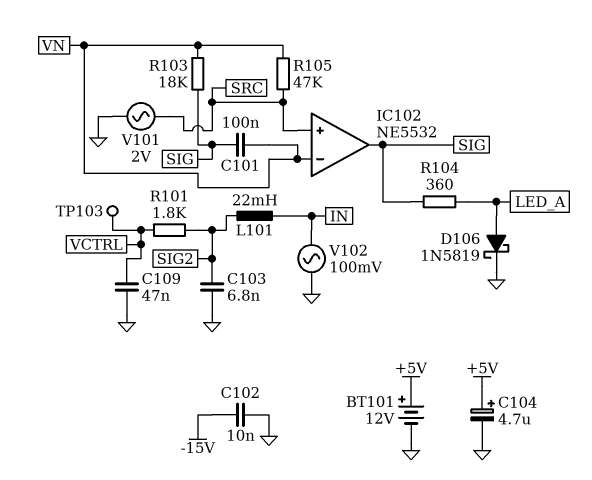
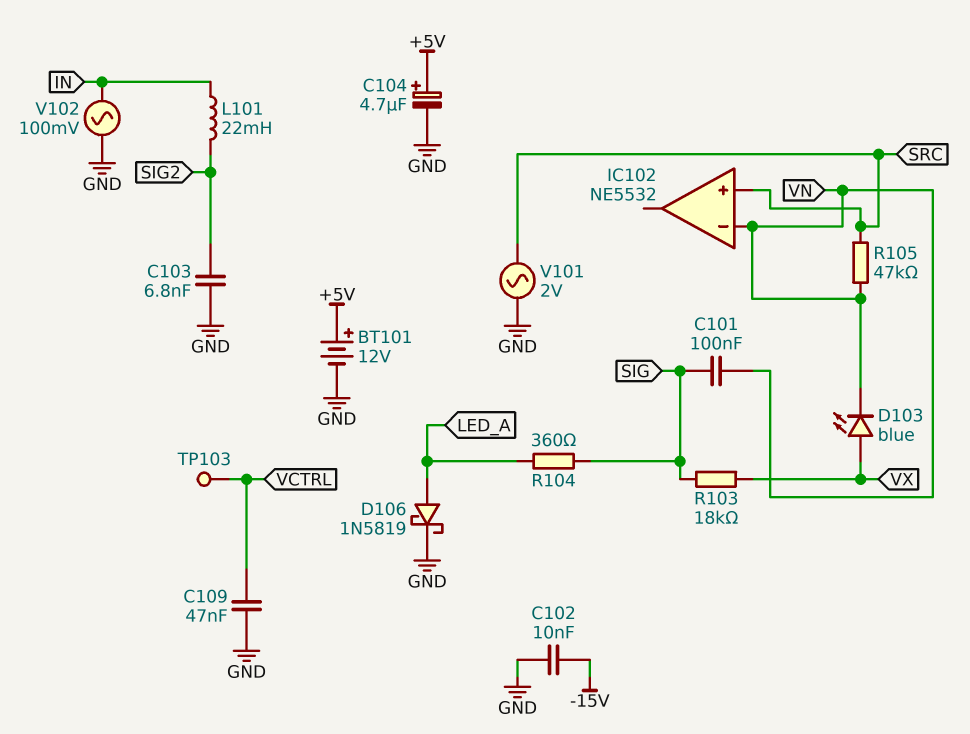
D103: none -> LED blue (A VX, K VN)
IC102 pin out: SIG -> none
R101: 1.8k (SIG2, VCTRL) -> none
R103: 18k (SIG, VN) -> 18k (SIG, VX)

